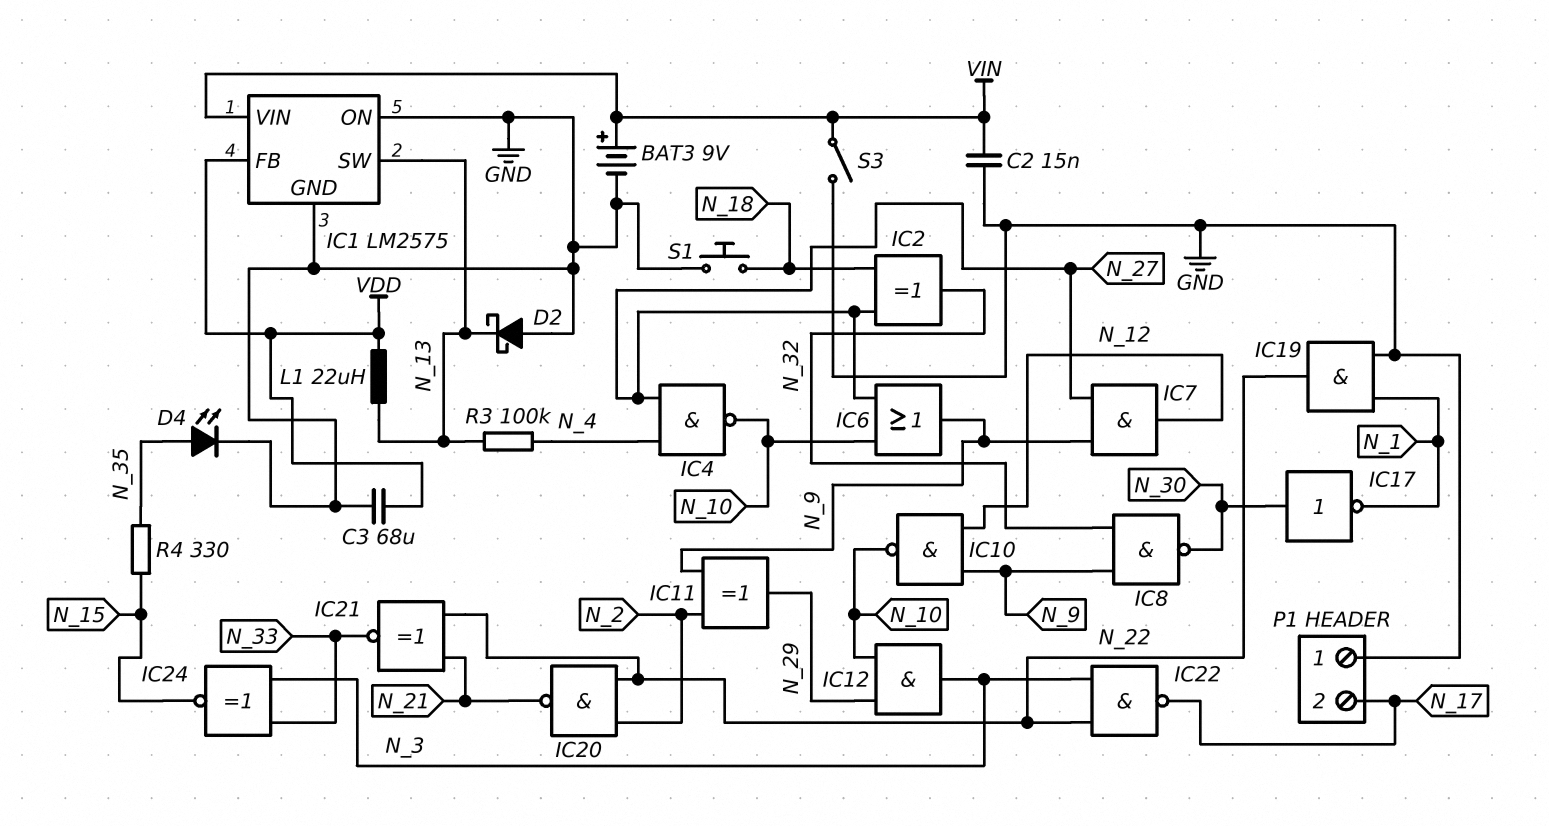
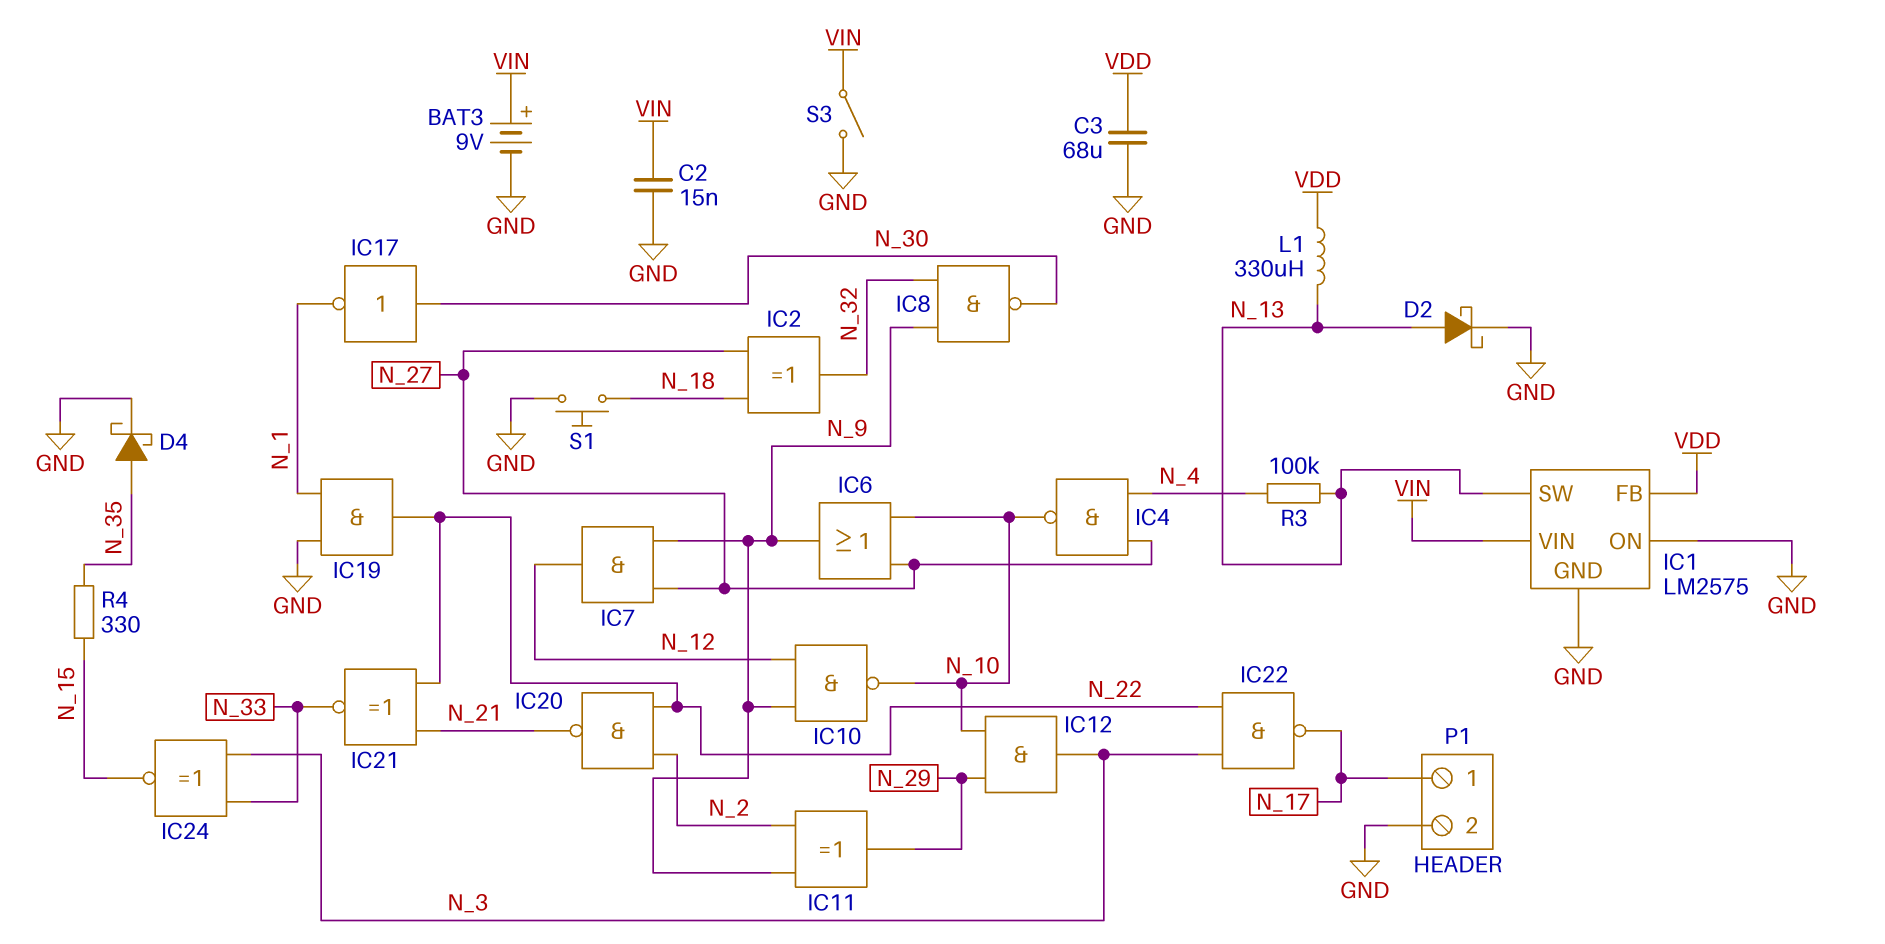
D2: schottky (A GND, K N_13) -> schottky (A N_13, K GND)
D4: LED (A N_35, K GND) -> schottky (A N_35, K GND)
L1: 22uH (N_13, VDD) -> 330uH (N_13, VDD)
P1 pin 1: GND -> N_17
P1 pin 2: N_17 -> GND

